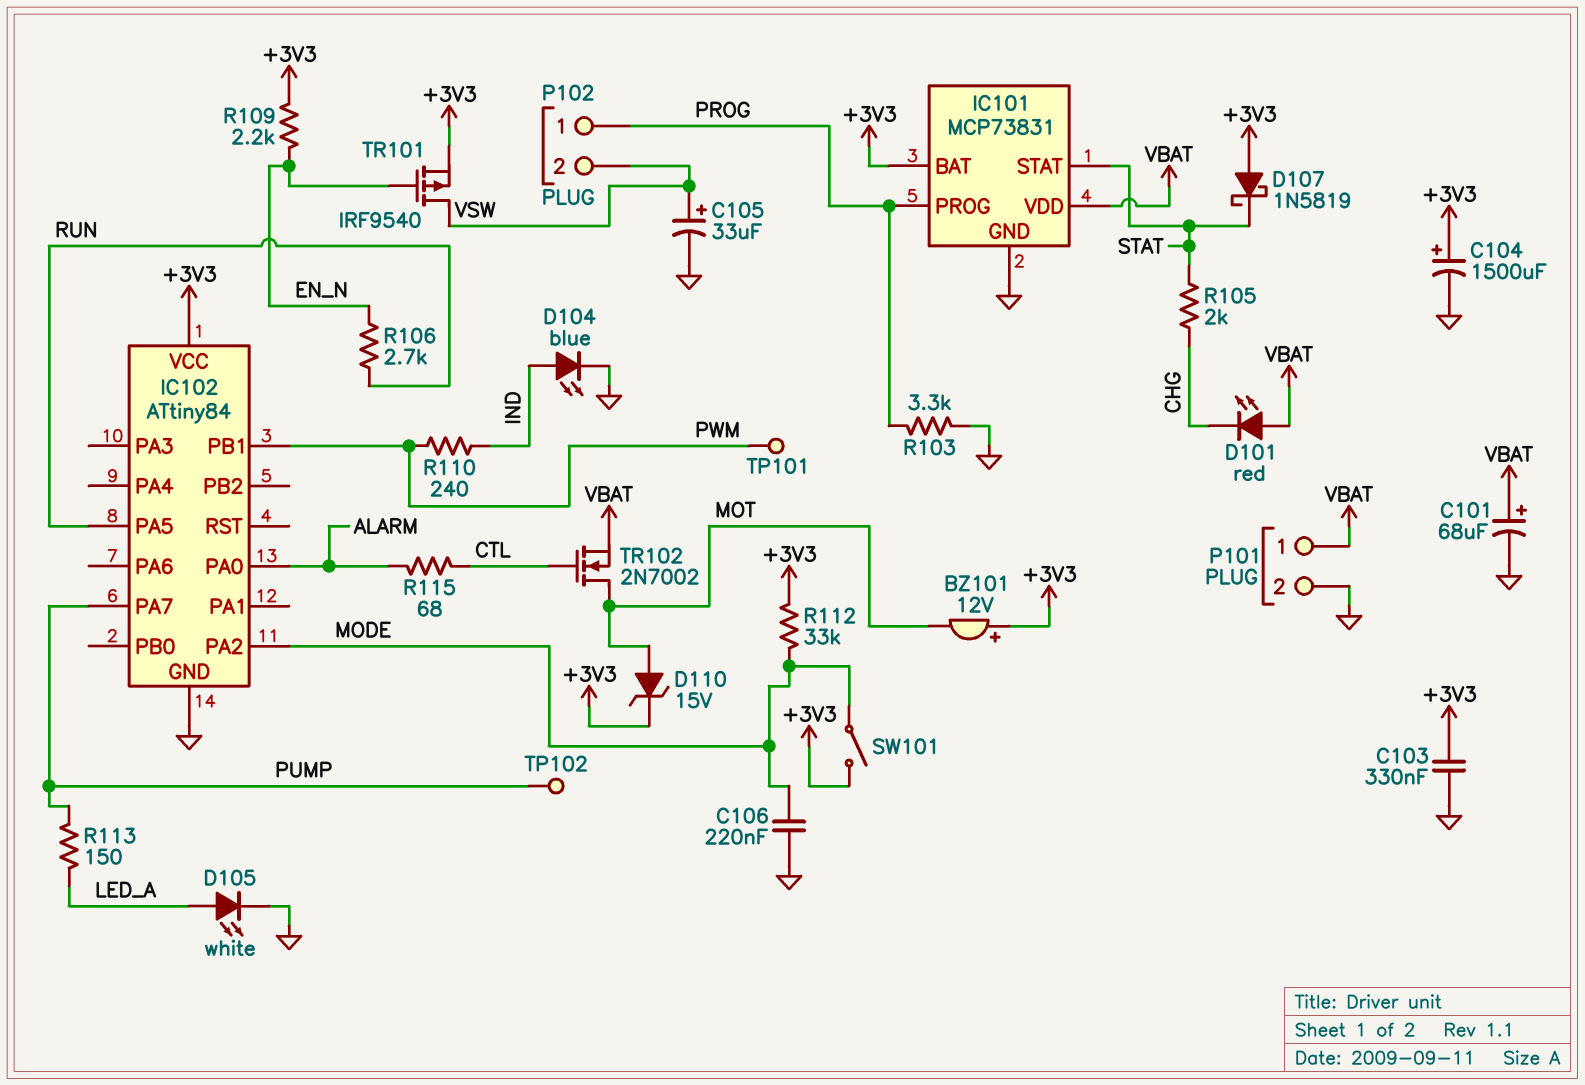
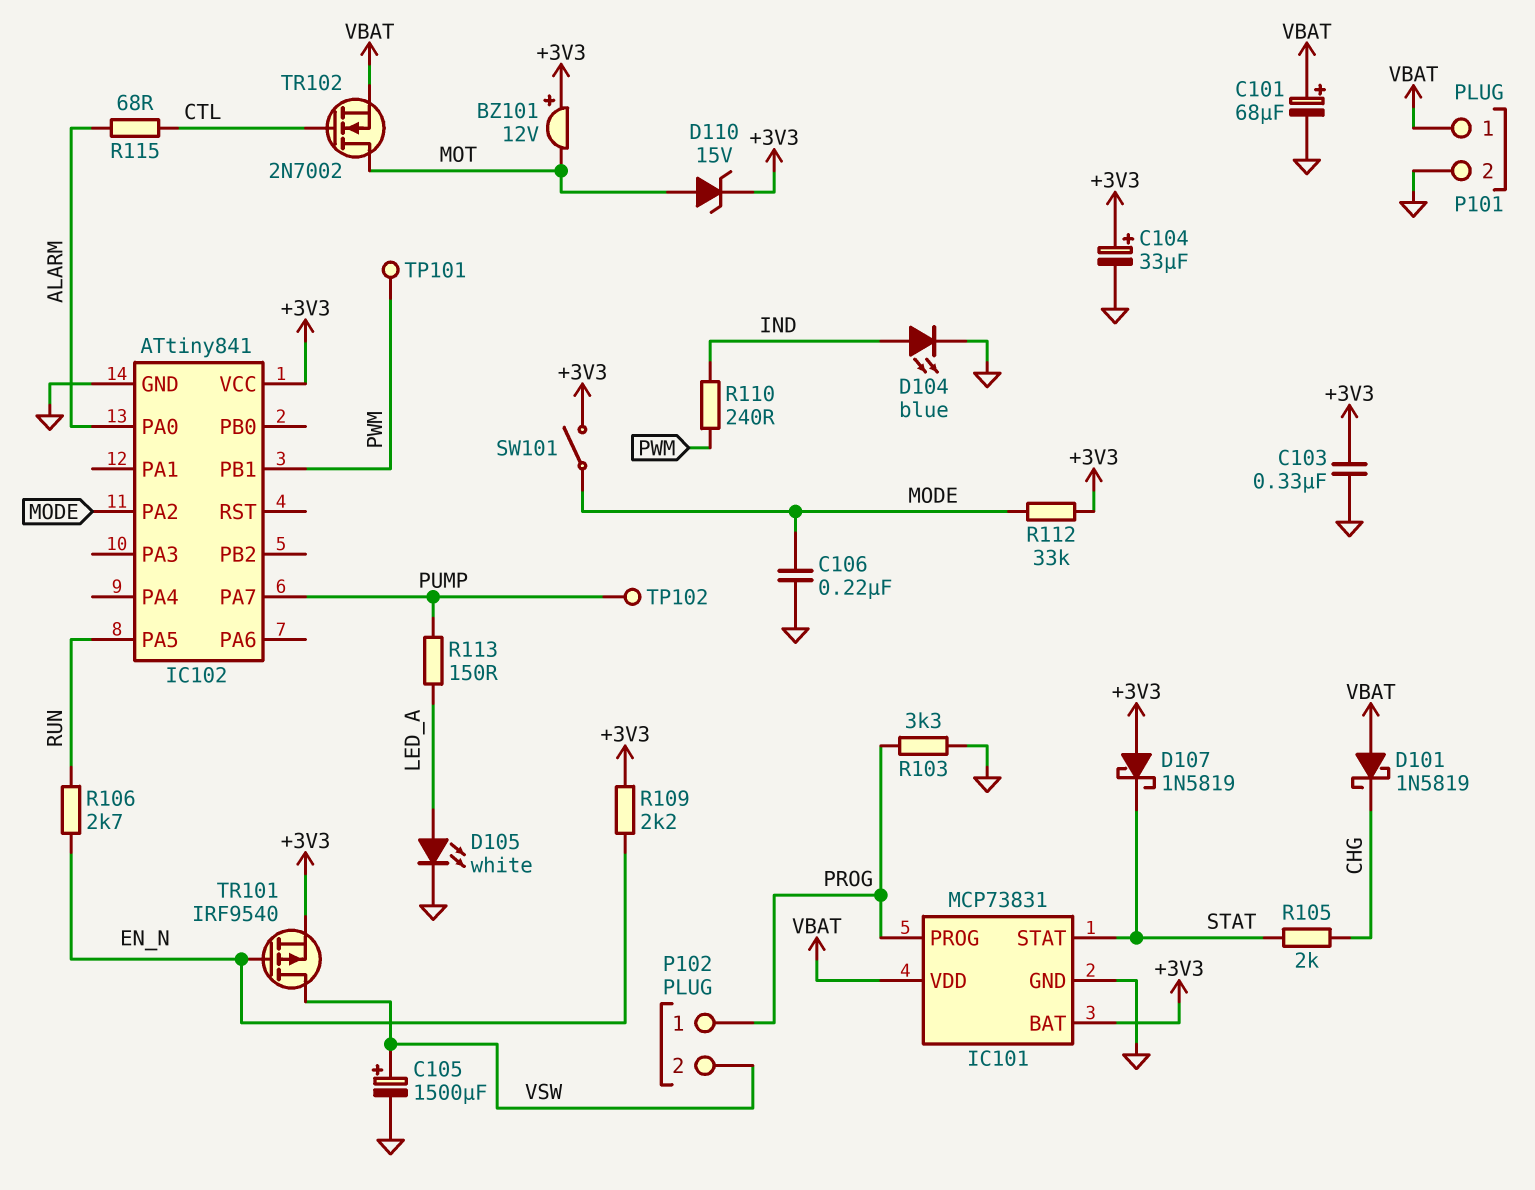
C104: 1500uF (plus +3V3, minus GND) -> 33uF (plus +3V3, minus GND)
C105: 33uF (plus VSW, minus GND) -> 1500uF (plus VSW, minus GND)
D101: LED red (A VBAT, K CHG) -> schottky 1N5819 (A VBAT, K CHG)
IC102: ATtiny84 -> ATtiny841

